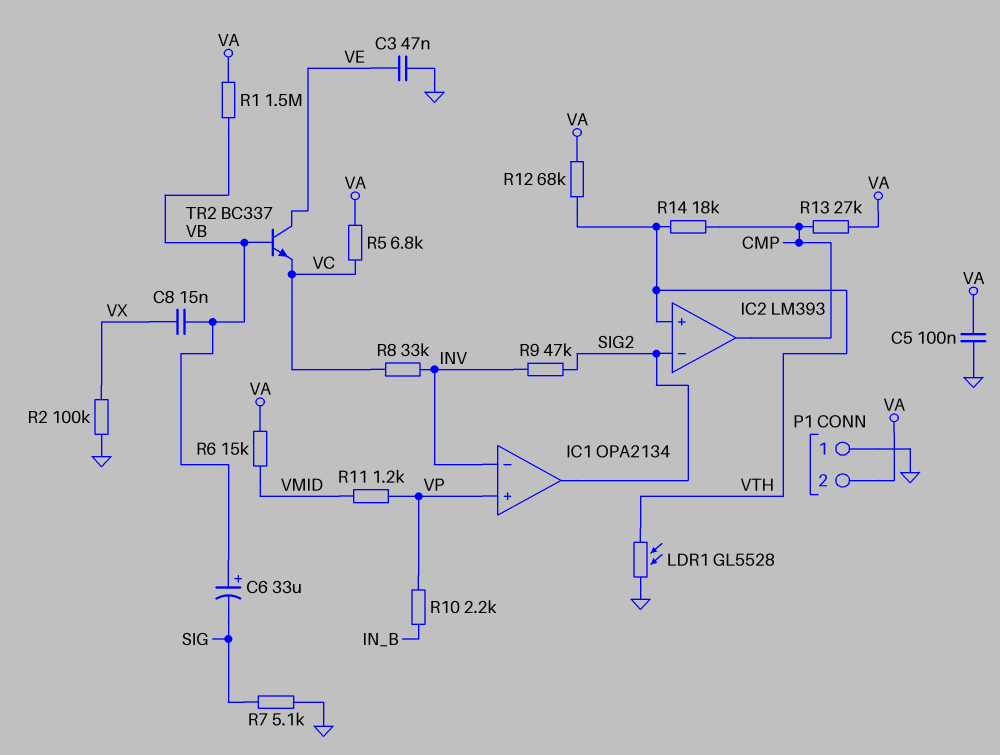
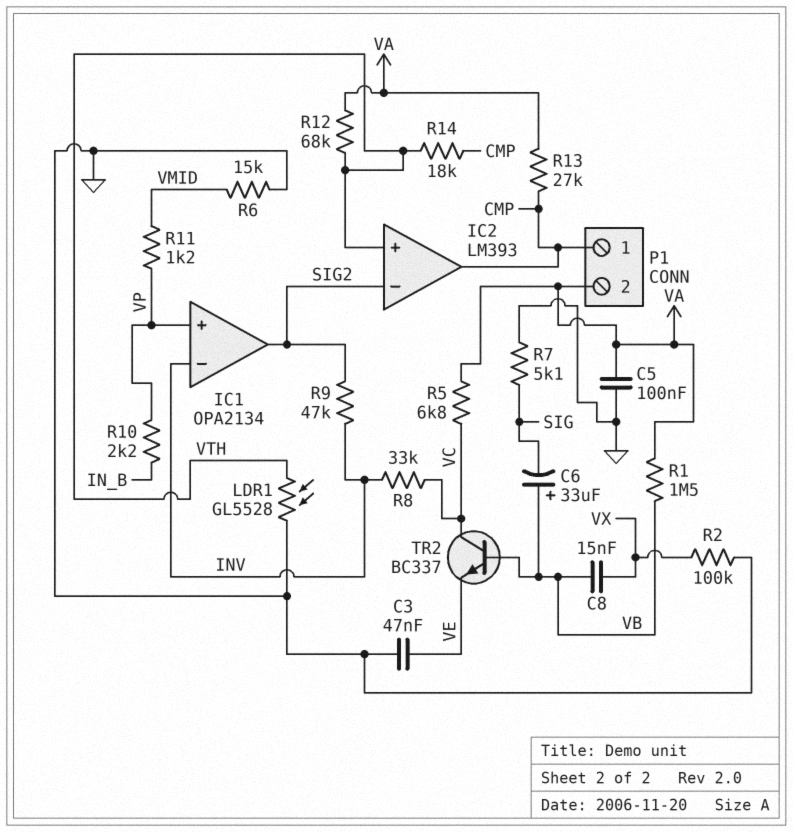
P1 pin 1: GND -> CMP
R6: 15k (VA, VMID) -> 15k (GND, VMID)
TR2: NPN BC337 (B VB, C VE, E VC) -> NPN BC337 (B VB, C VC, E VE)

